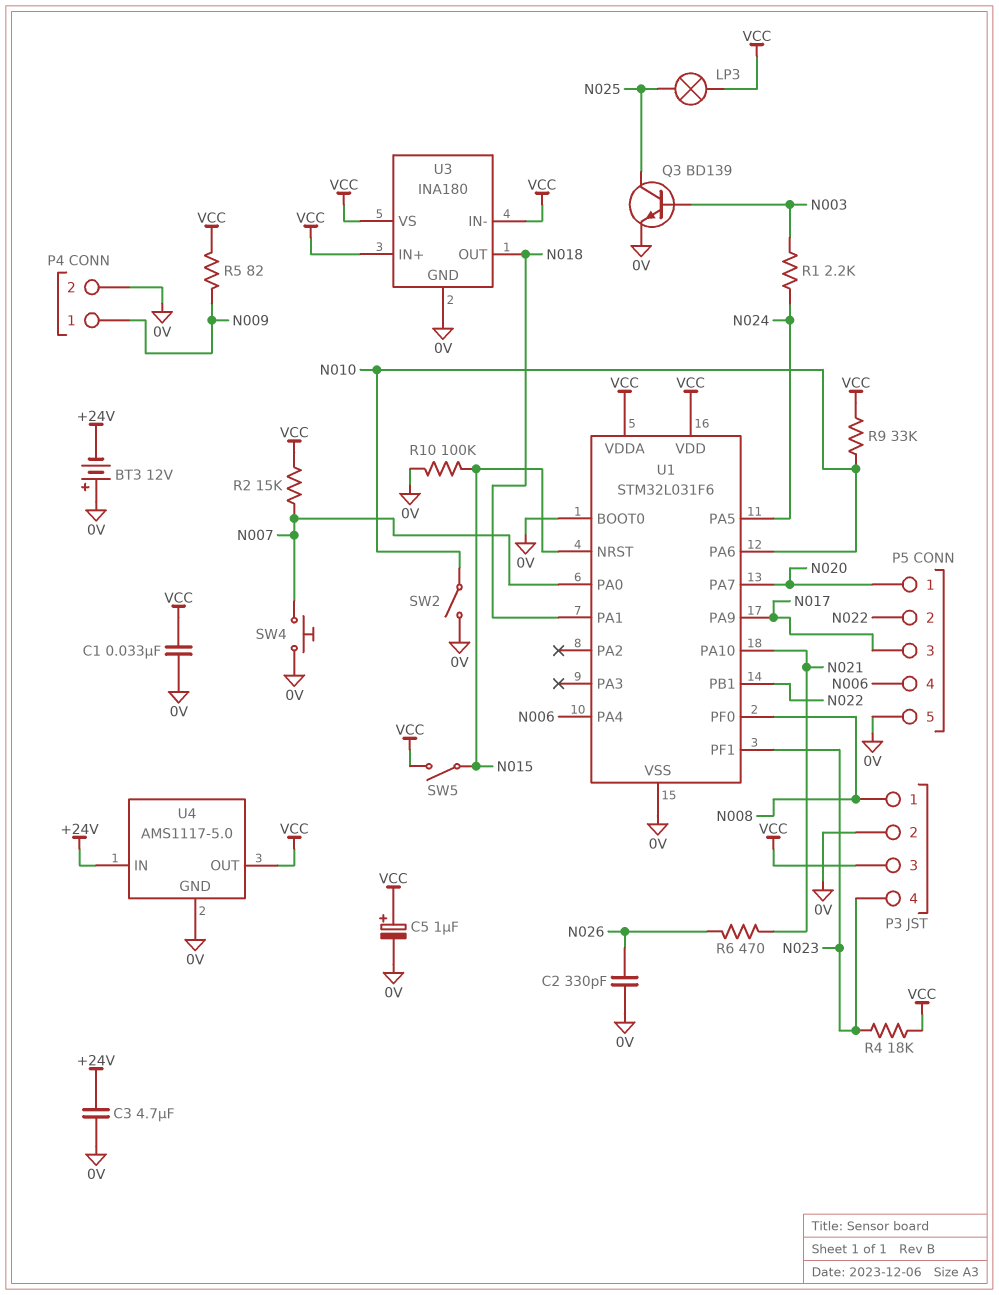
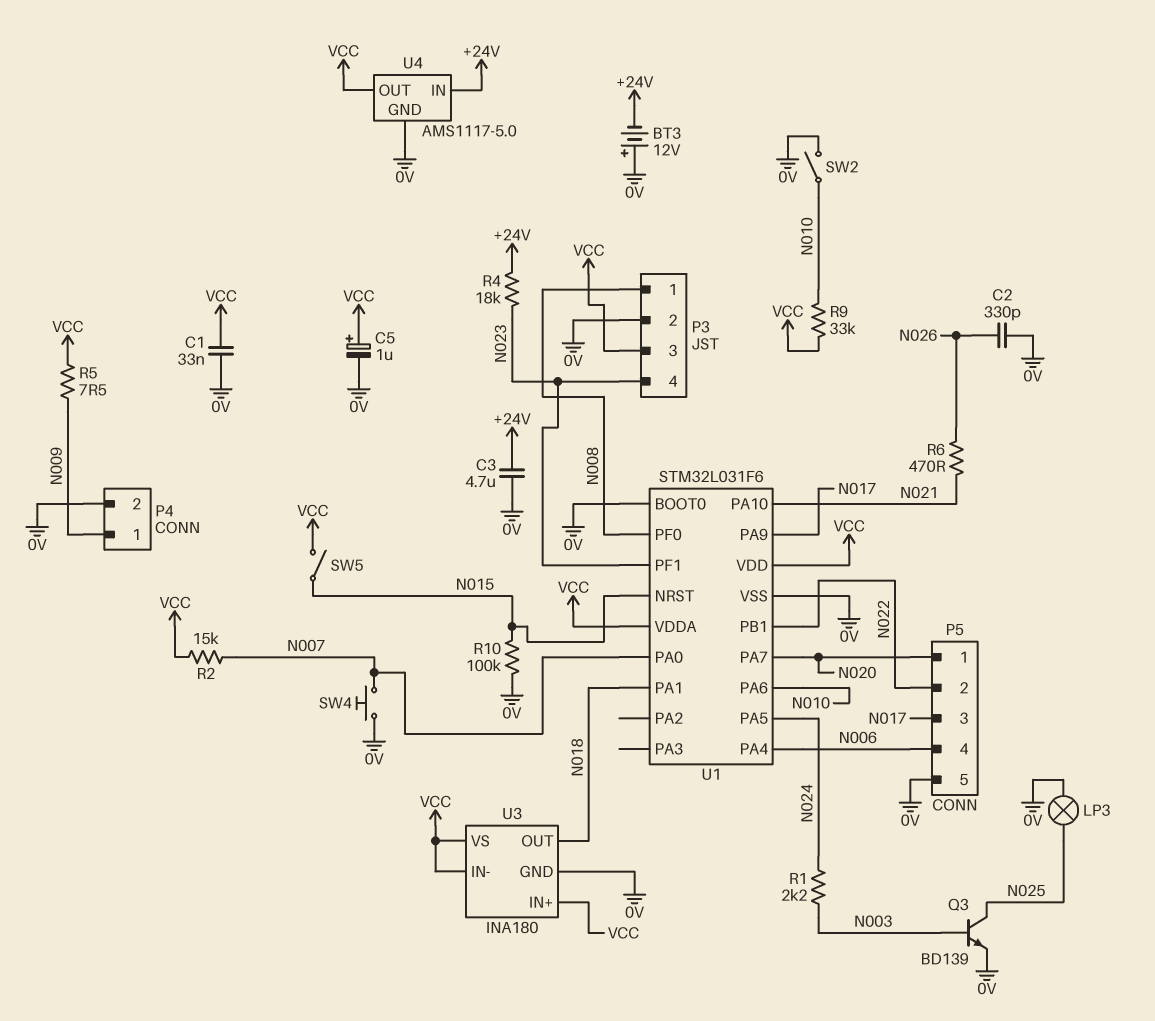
LP3: lamp (N025, VCC) -> lamp (0V, N025)
R4: 18k (N023, VCC) -> 18k (+24V, N023)
R5: 82 (N009, VCC) -> 7.5 (N009, VCC)

